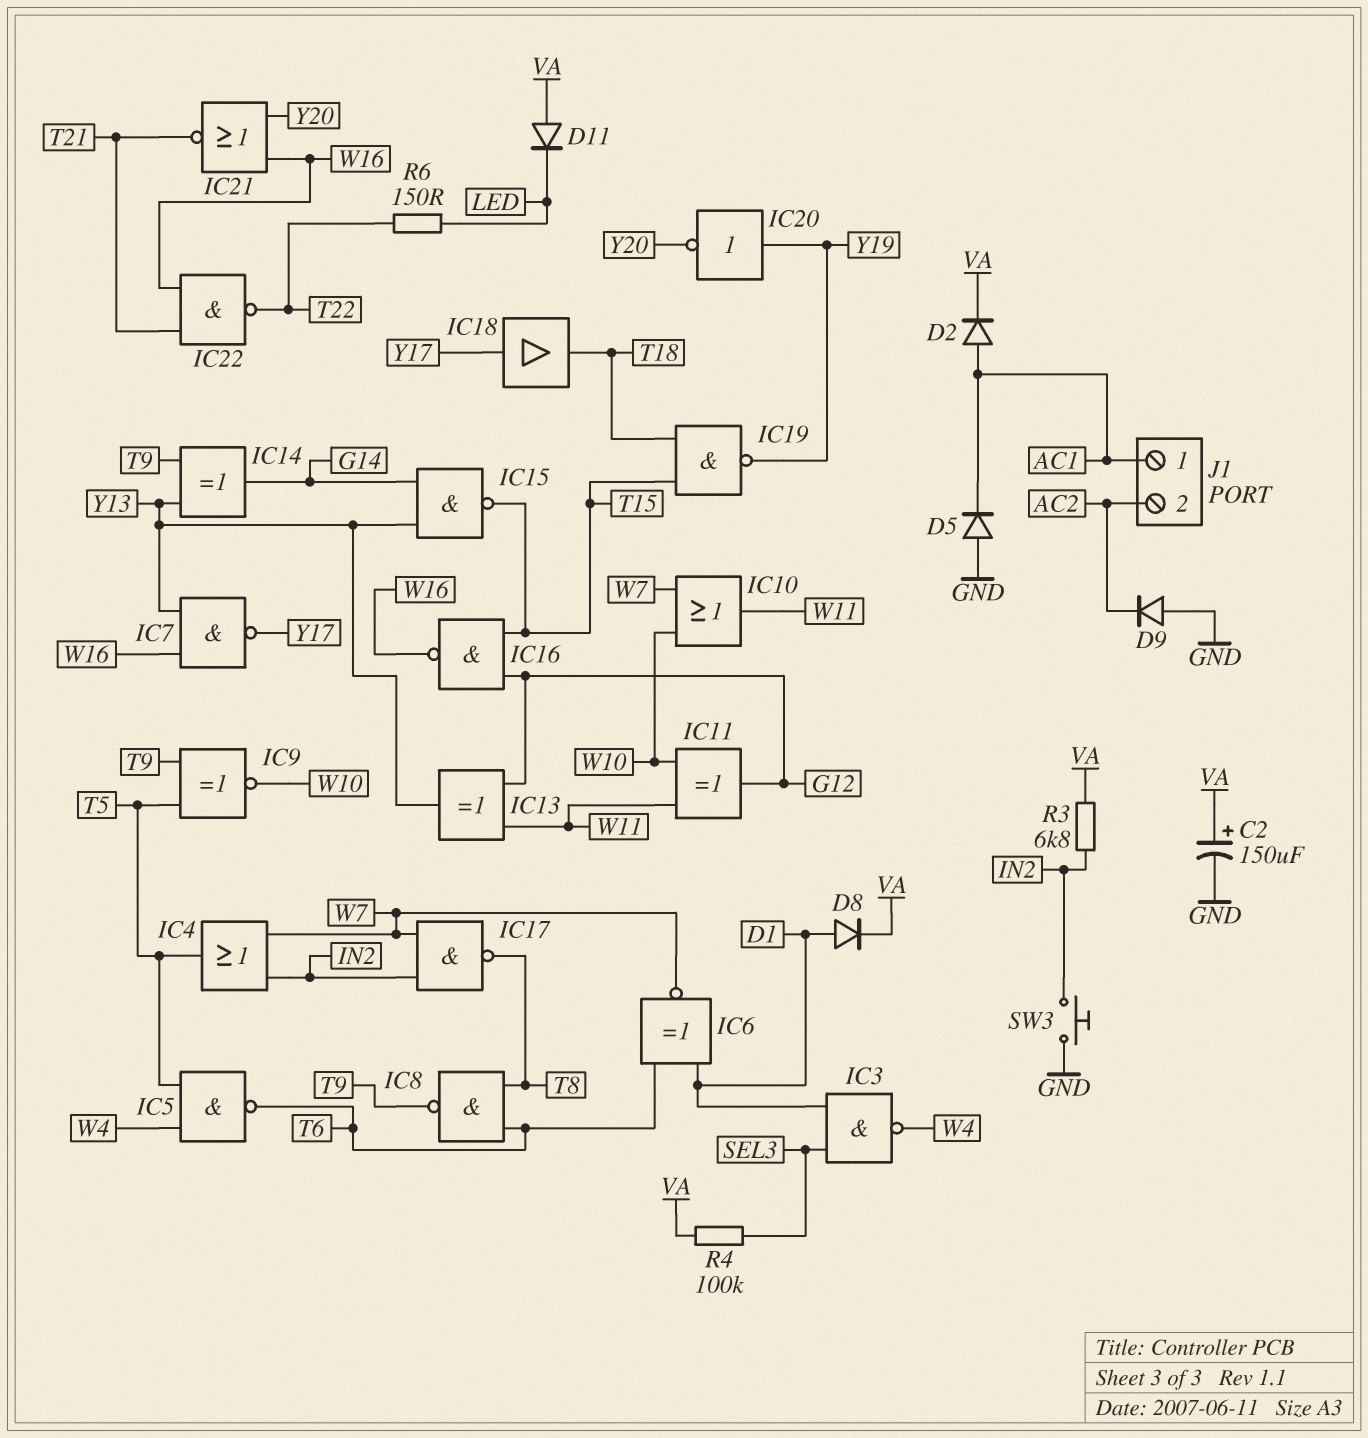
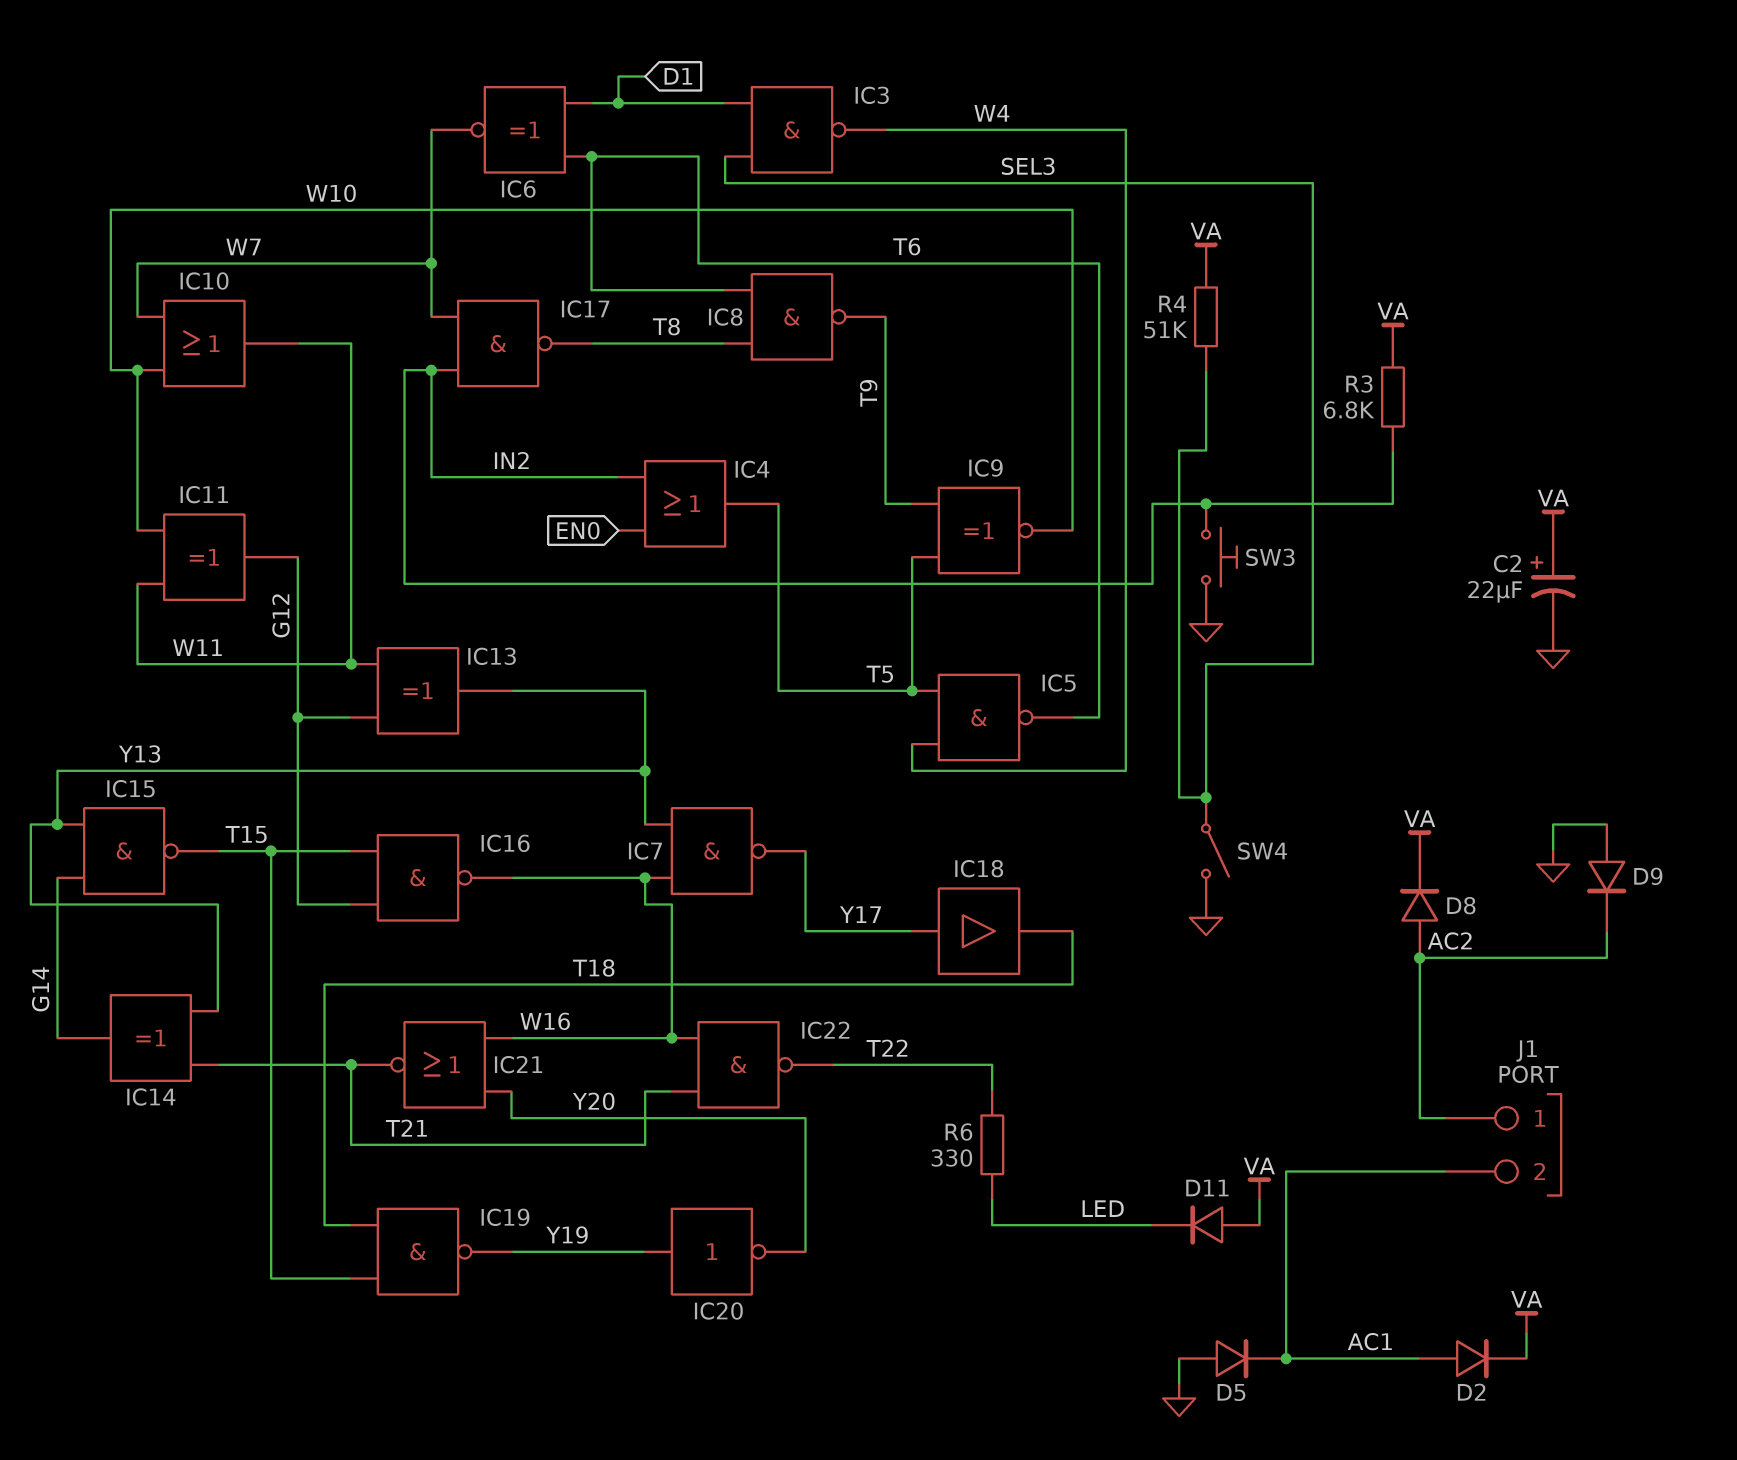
C2: 150uF (plus VA, minus GND) -> 22uF (plus VA, minus GND)
D8: diode (A D1, K VA) -> diode (A AC2, K VA)
IC4: OR (in IN2, in W7, out T5) -> OR (in EN0, in IN2, out T5)
IC14: XOR (in T9, in Y13, out G14) -> XOR (in T21, in Y13, out G14)
J1 pin 1: AC1 -> AC2
J1 pin 2: AC2 -> AC1
R4: 100k (SEL3, VA) -> 51k (SEL3, VA)
R6: 150 (LED, T22) -> 330 (LED, T22)
SW4: none -> switch (GND, SEL3)

